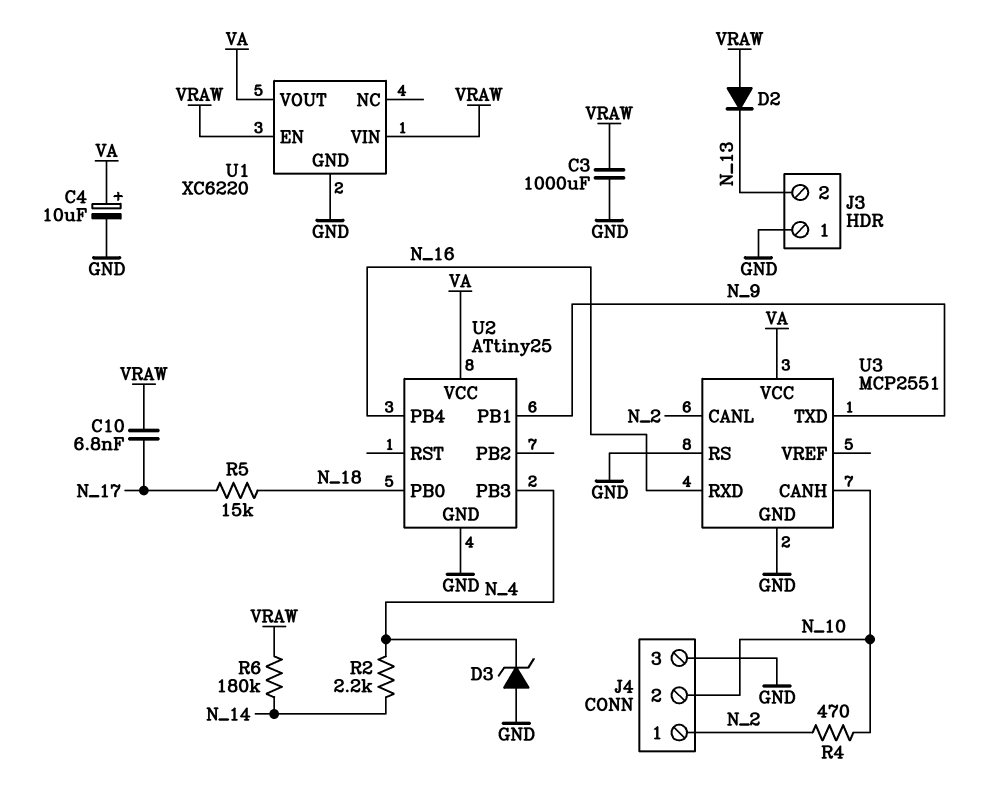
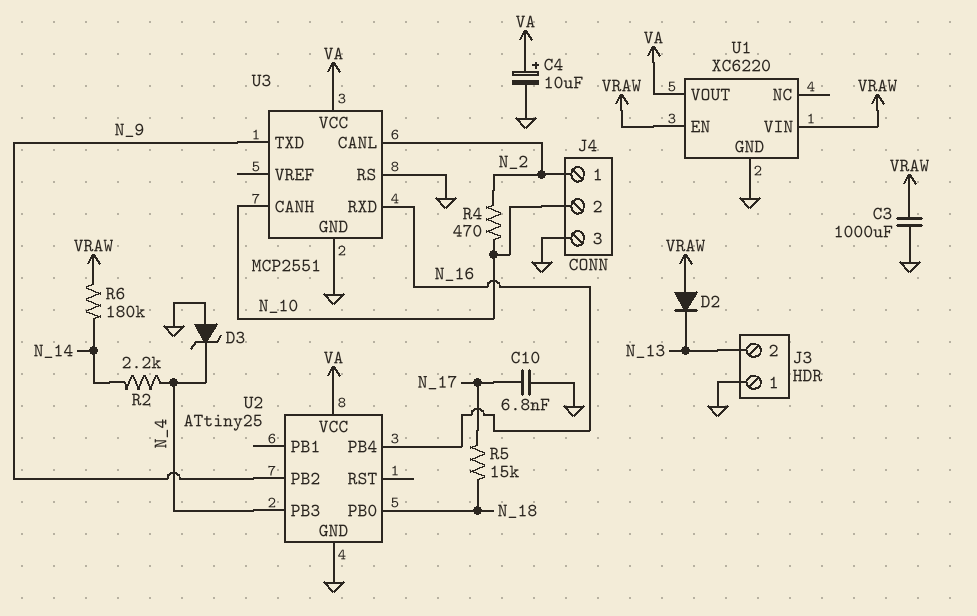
C10: 6.8nF (N_17, VRAW) -> 6.8nF (GND, N_17)
U2 pin PB1: N_9 -> none
U2 pin PB2: none -> N_9

